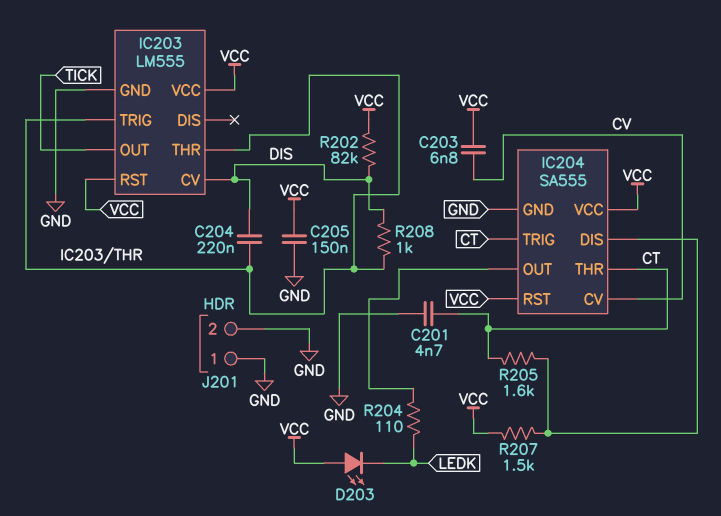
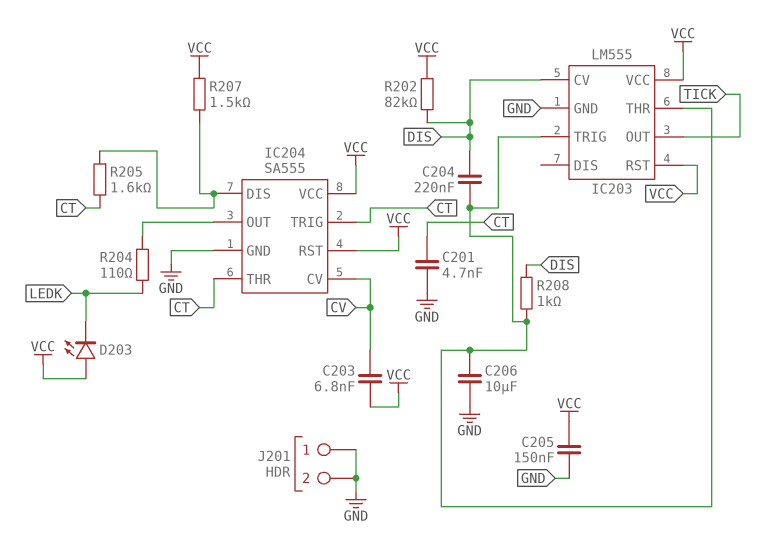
C206: none -> 10uF (GND, IC203/THR)

